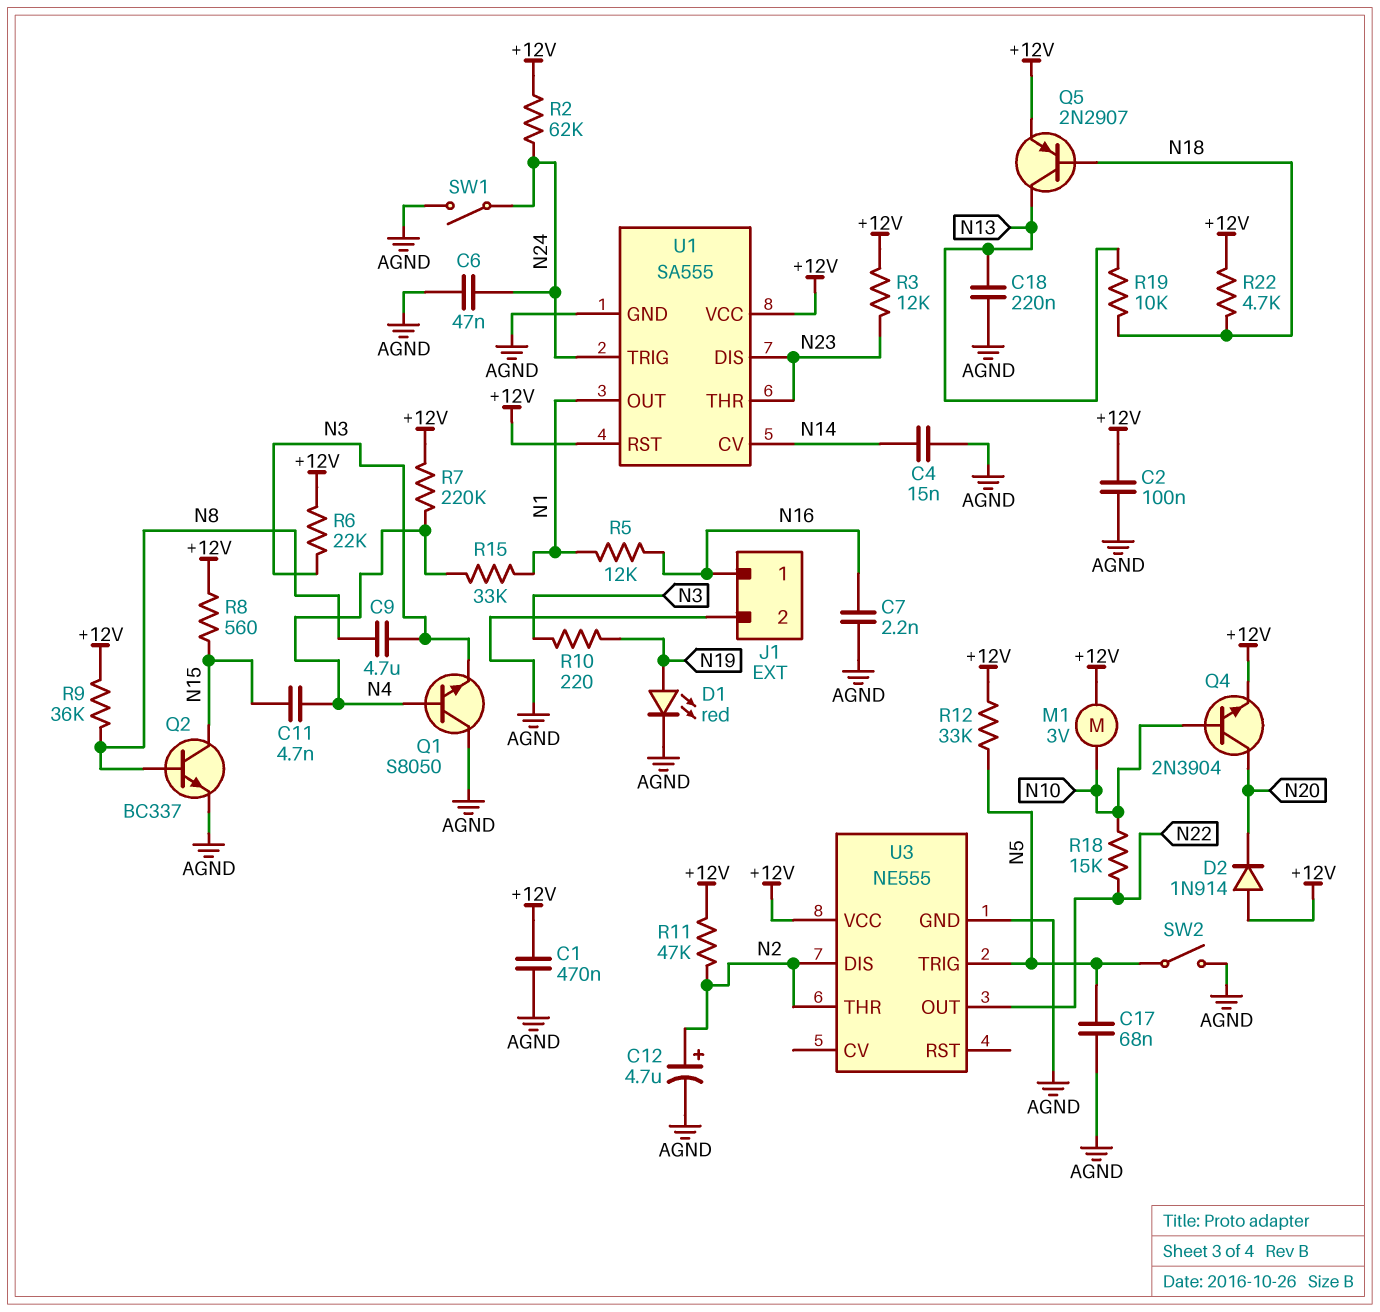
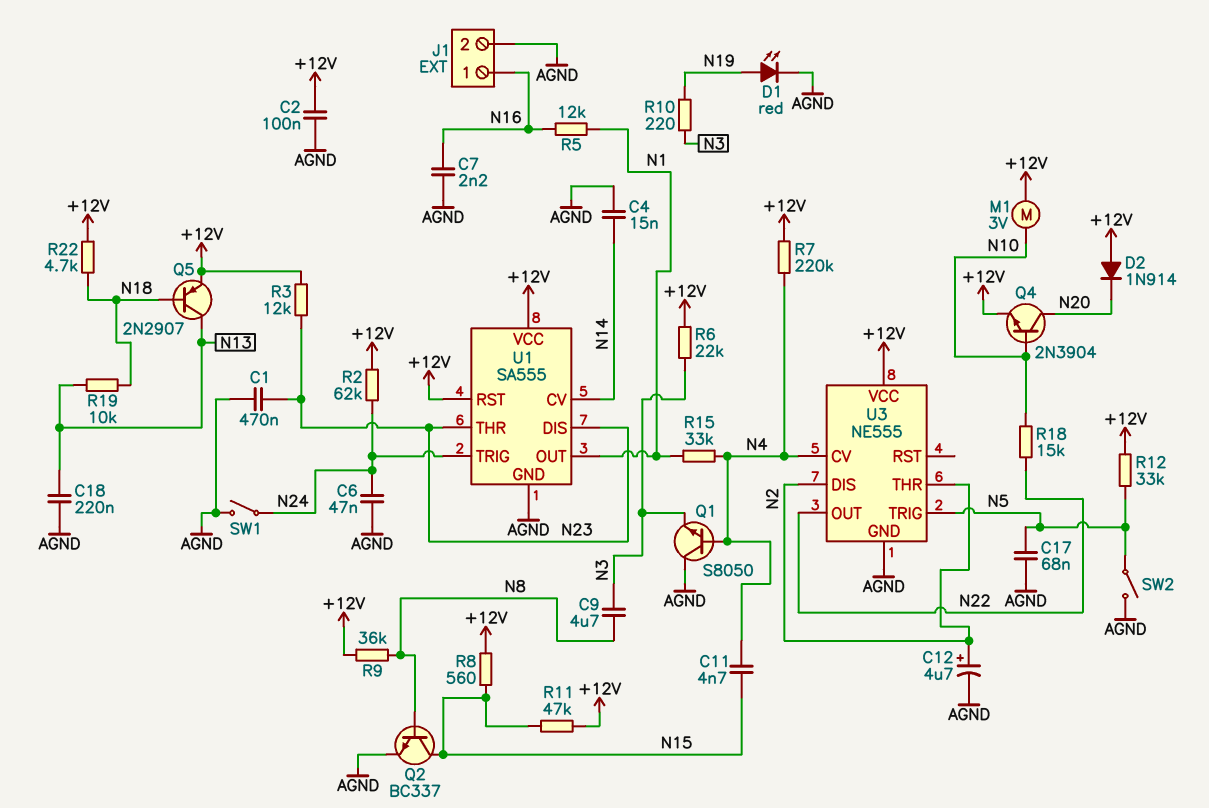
C1: 470nF (+12V, AGND) -> 470nF (AGND, N23)
R11: 47k (+12V, N2) -> 47k (+12V, N15)
U3 pin CV: none -> N4

